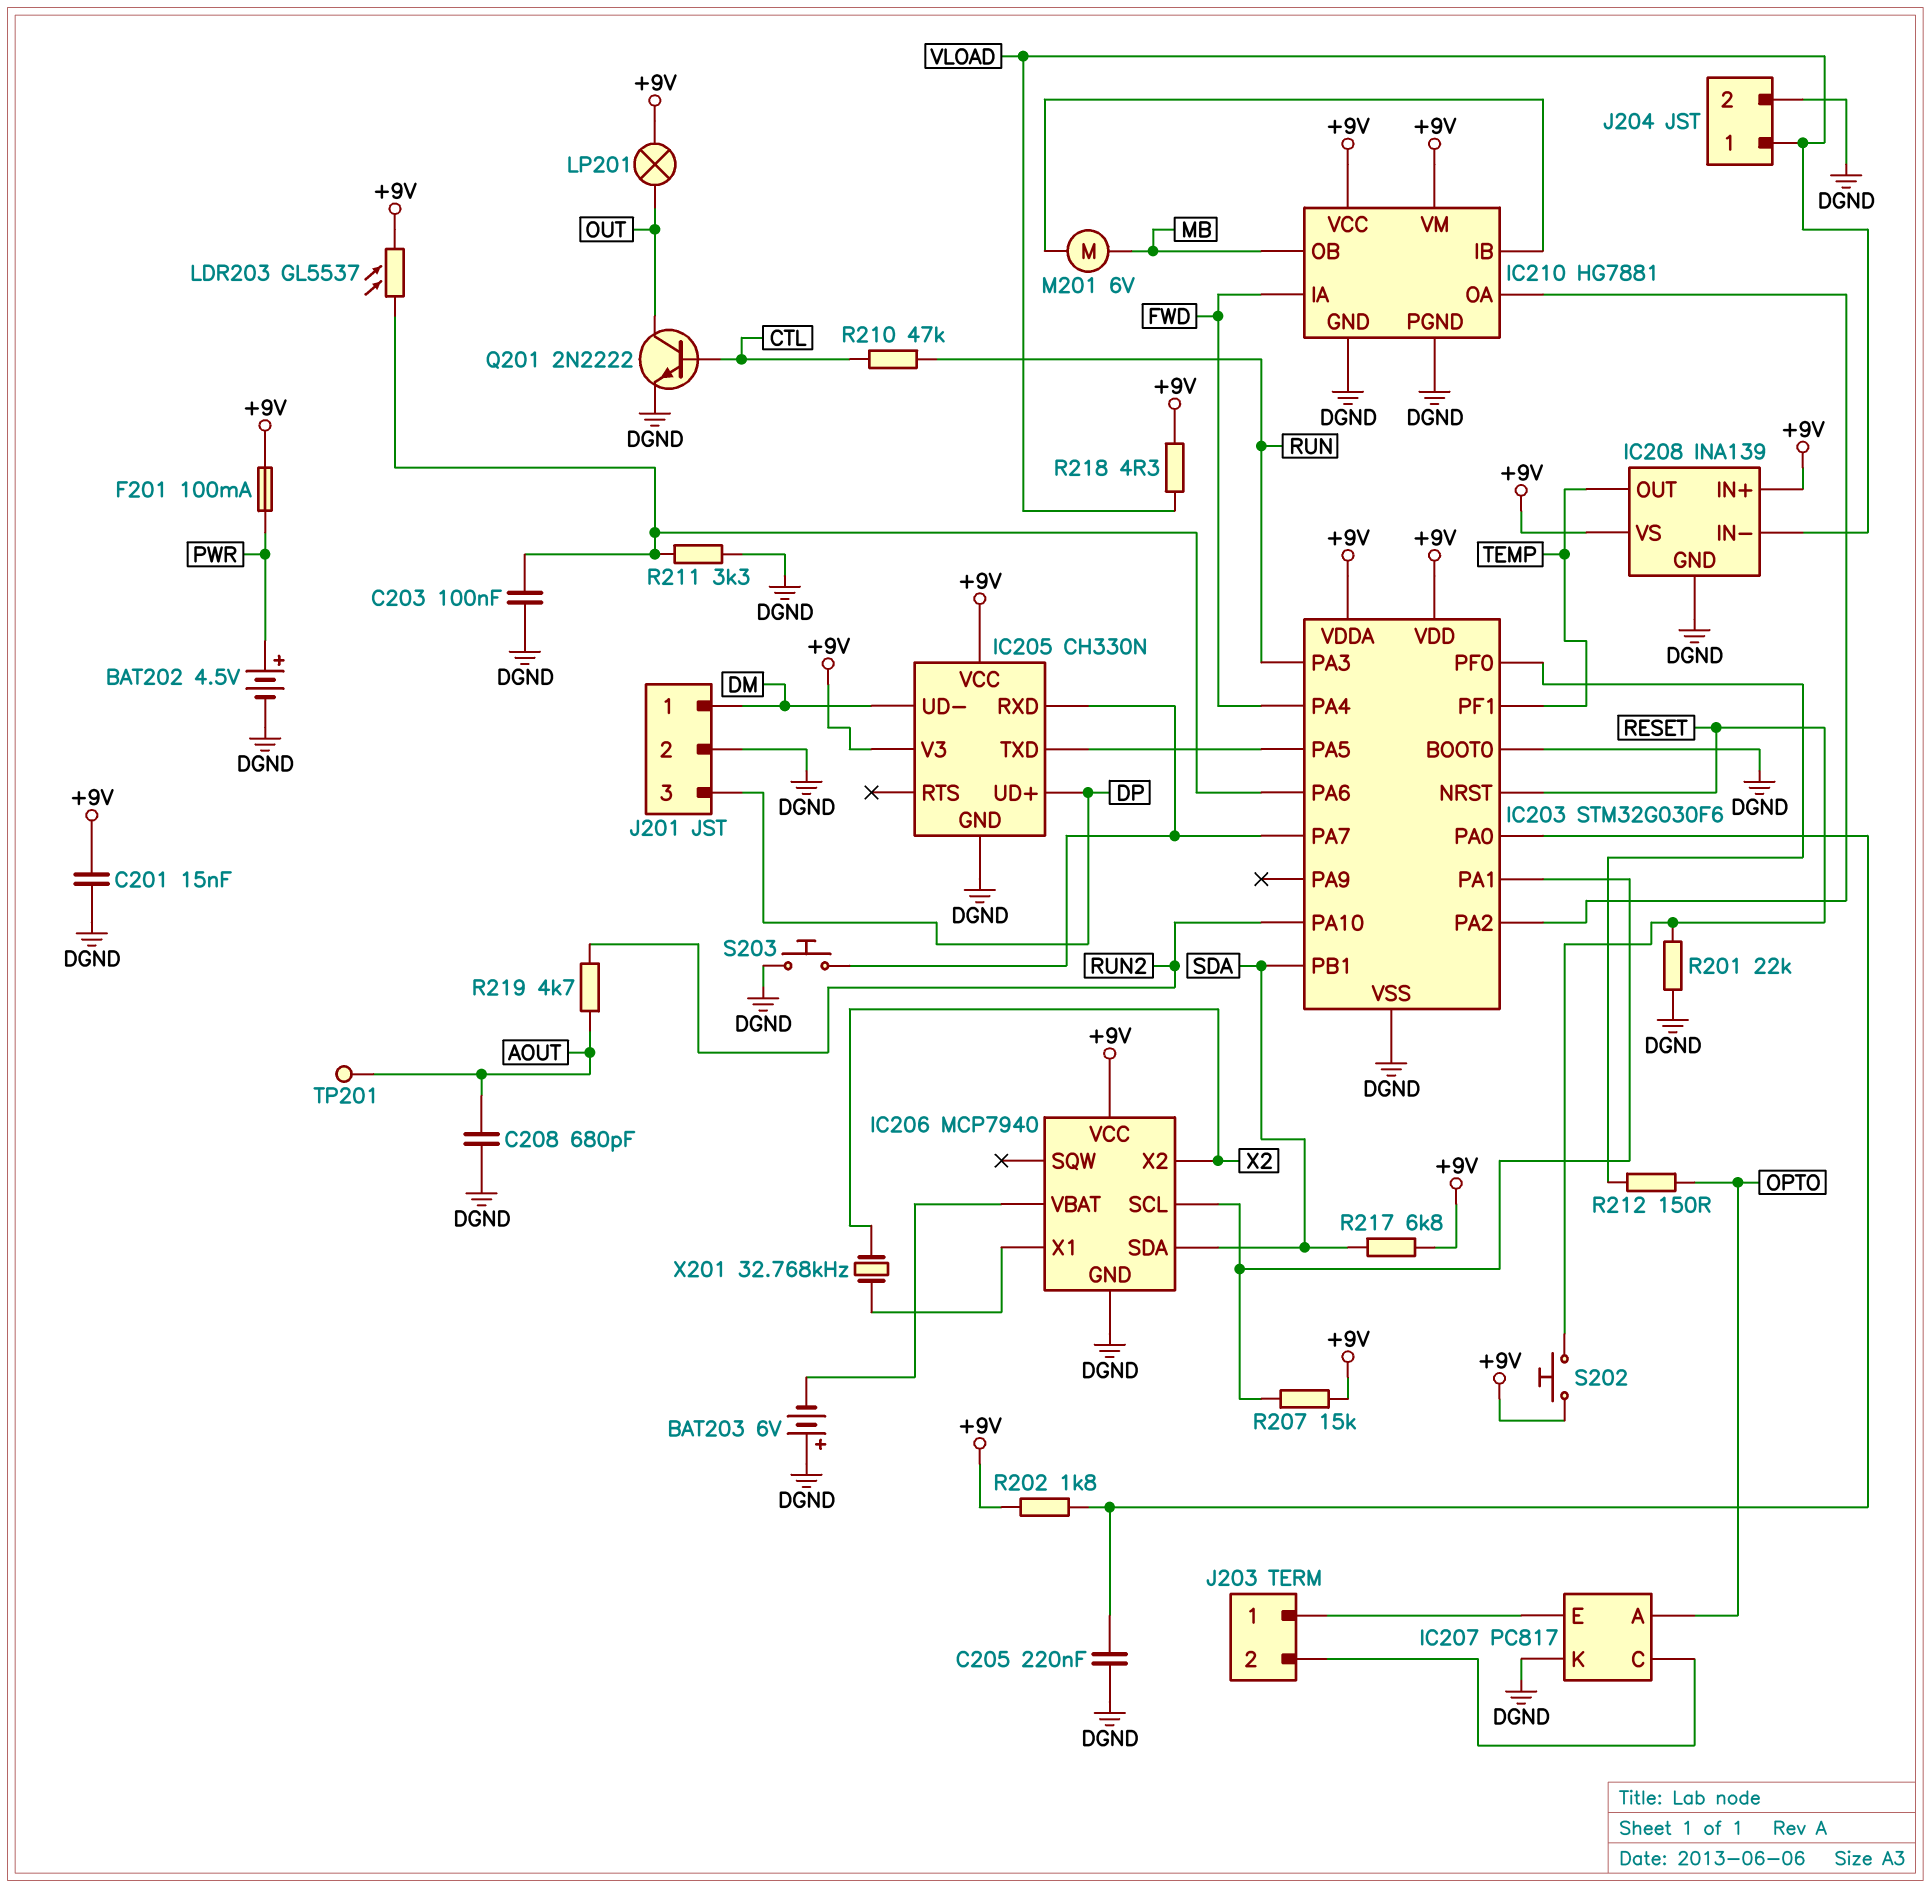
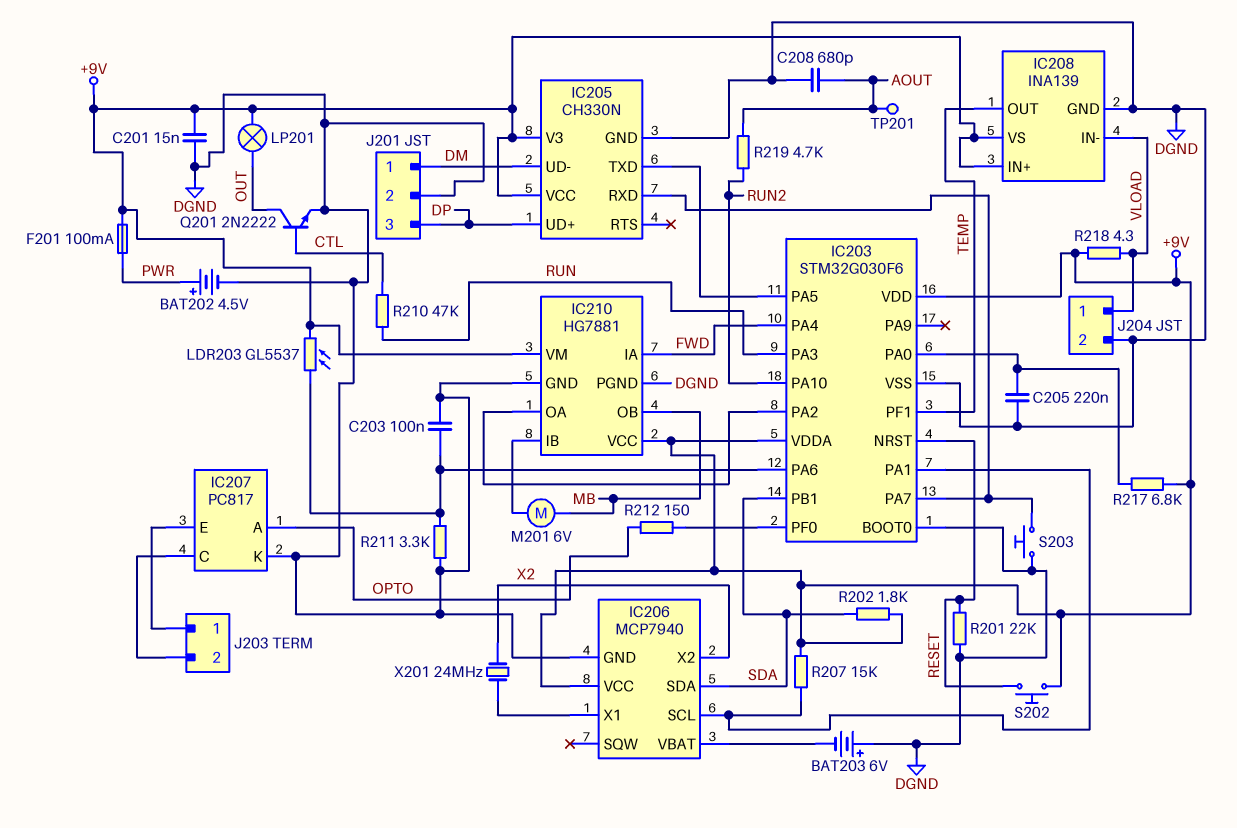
R202: 1.8k (+9V, IC203/PA0) -> 1.8k (+9V, SDA)
R217: 6.8k (+9V, SDA) -> 6.8k (+9V, IC203/PA0)
X201: 32.768kHz (IC206/X1, X2) -> 24MHz (IC206/X1, X2)

